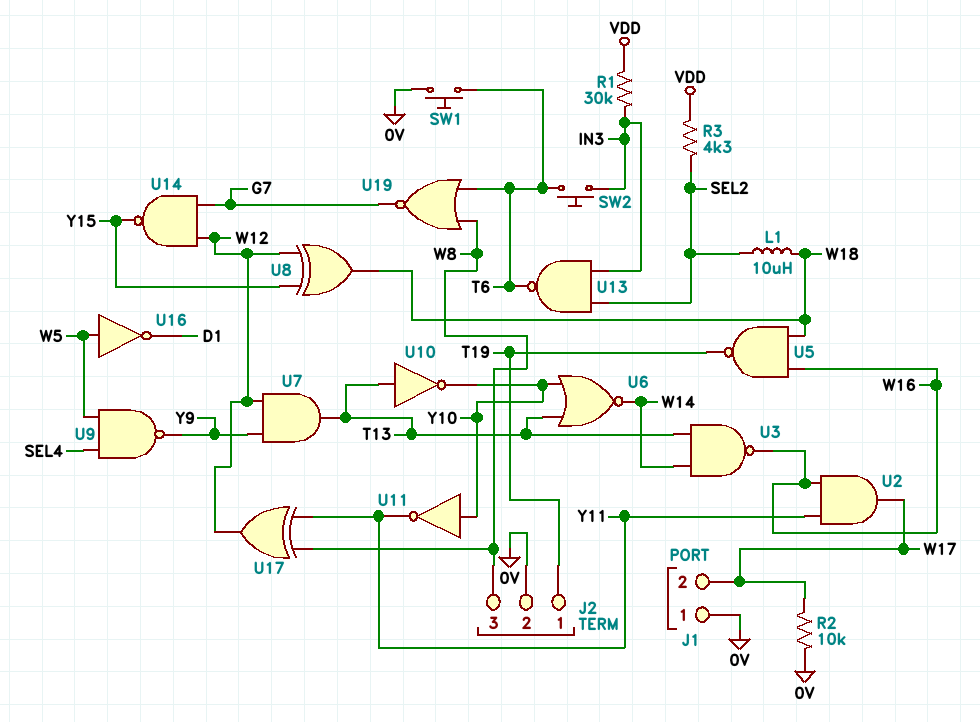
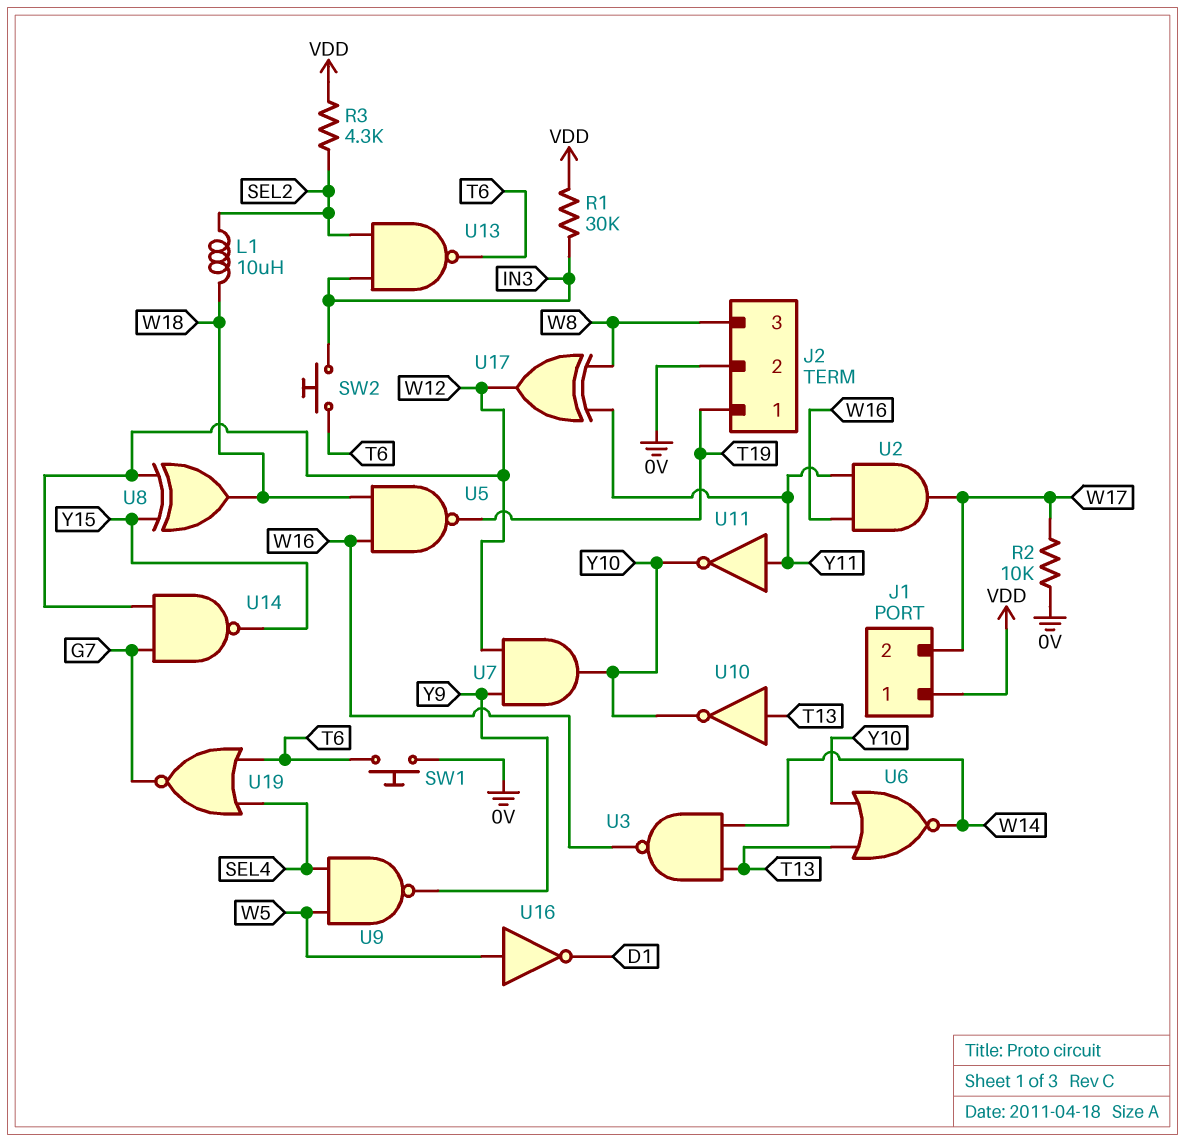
J1 pin 1: 0V -> VDD
U7: AND (in W12, in Y9, out T13) -> AND (in W12, in Y9, out Y10)
U11: NOT (in Y10, out Y11) -> NOT (in Y11, out Y10)
U19: NOR (in T6, in W8, out G7) -> NOR (in SEL4, in T6, out G7)

